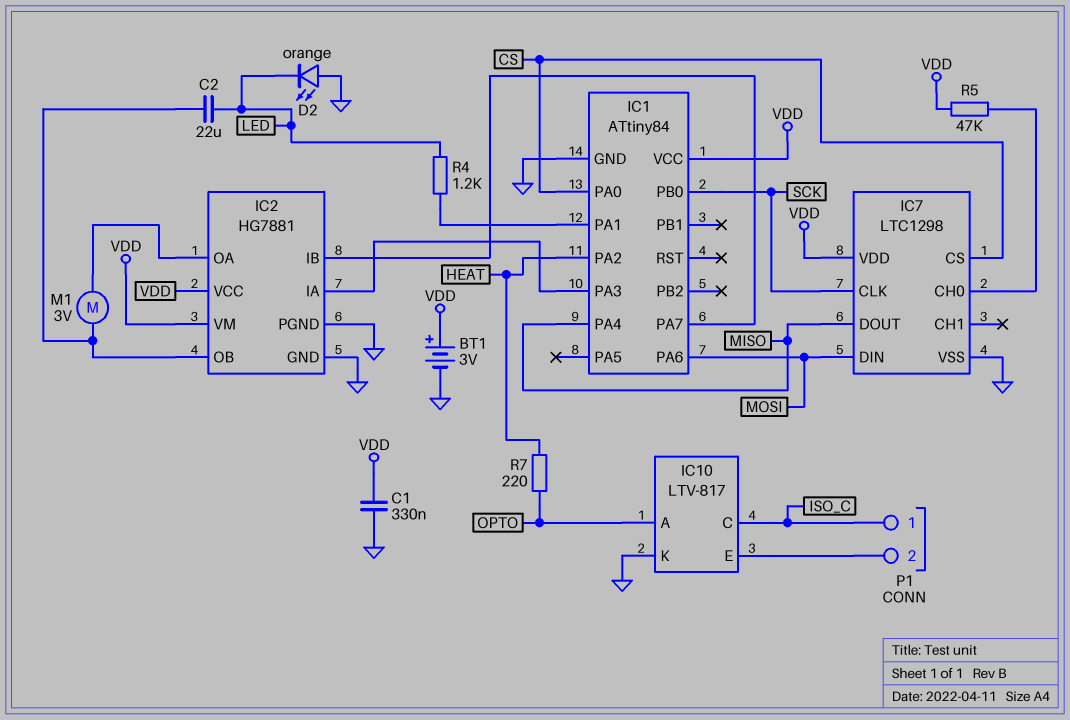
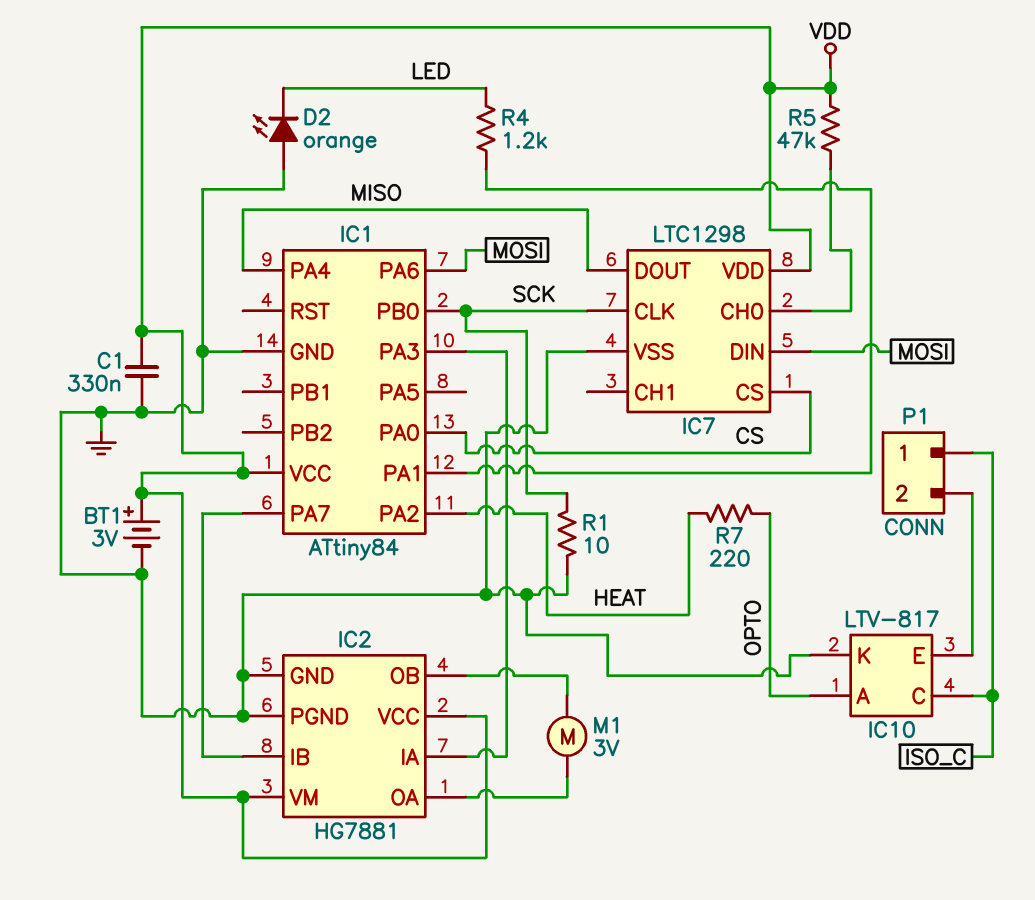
C2: 22uF (IC2/OB, LED) -> none
R1: none -> 10 (GND, SCK)

